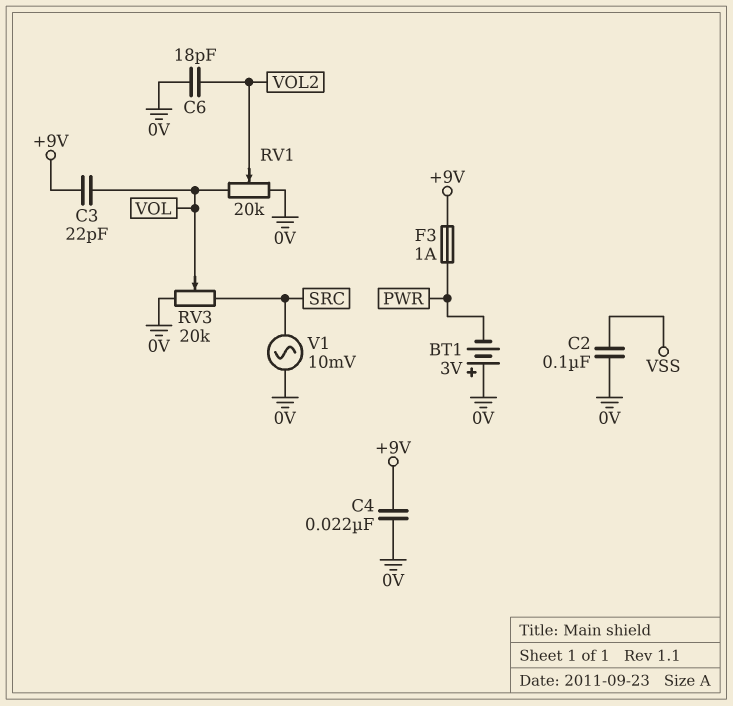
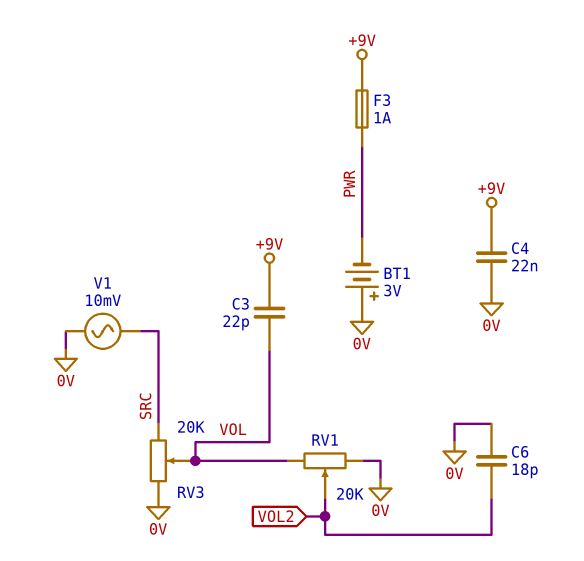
C2: 100nF (0V, VSS) -> none

